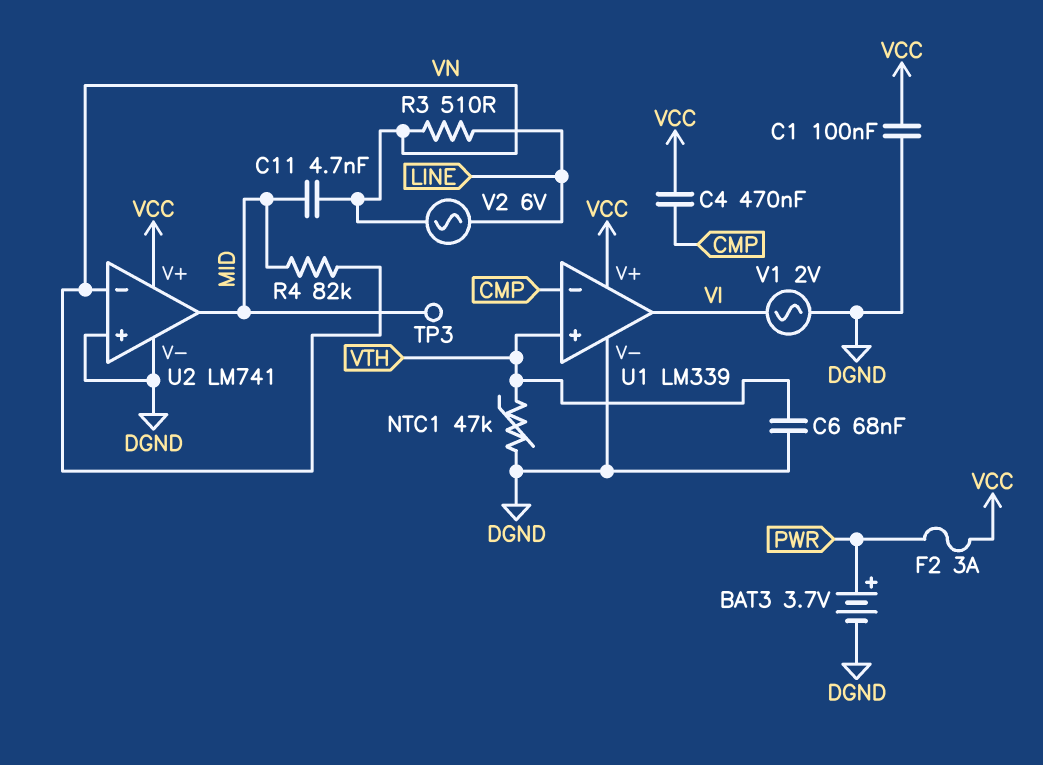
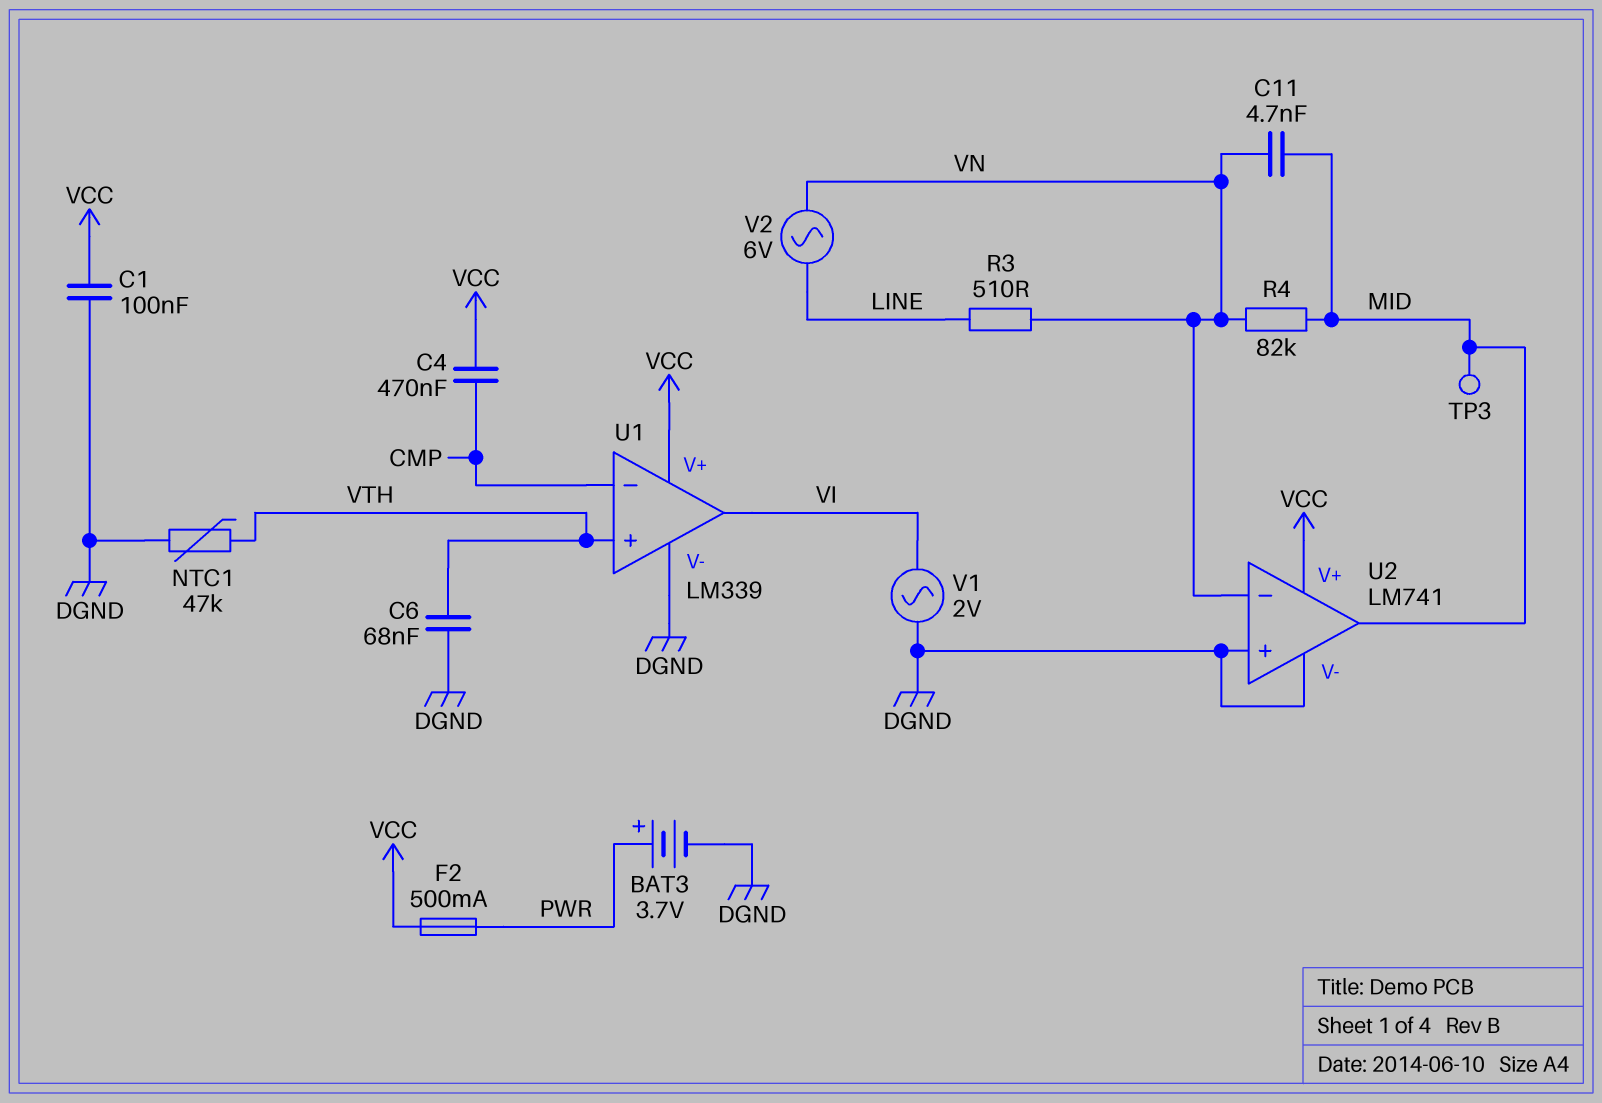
F2: 3A (PWR, VCC) -> 500mA (PWR, VCC)

